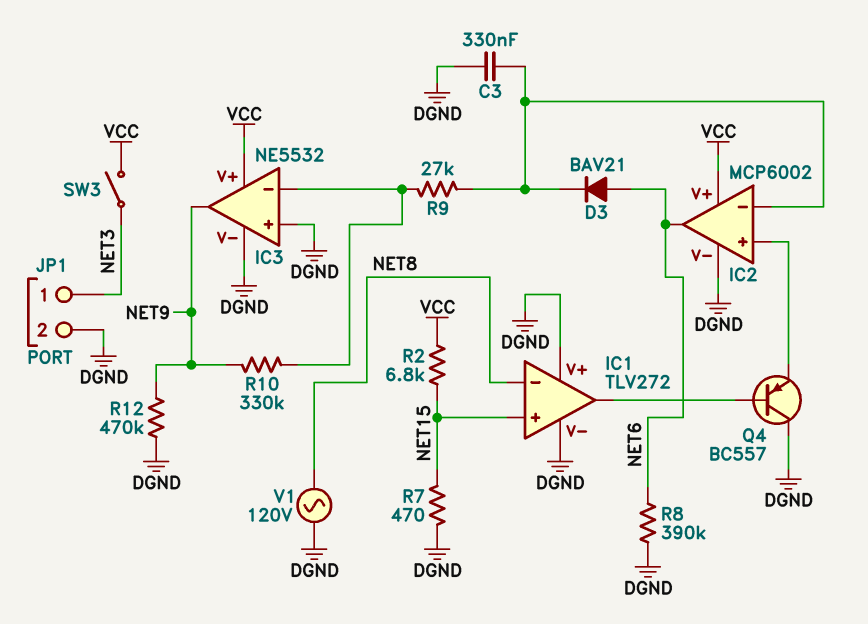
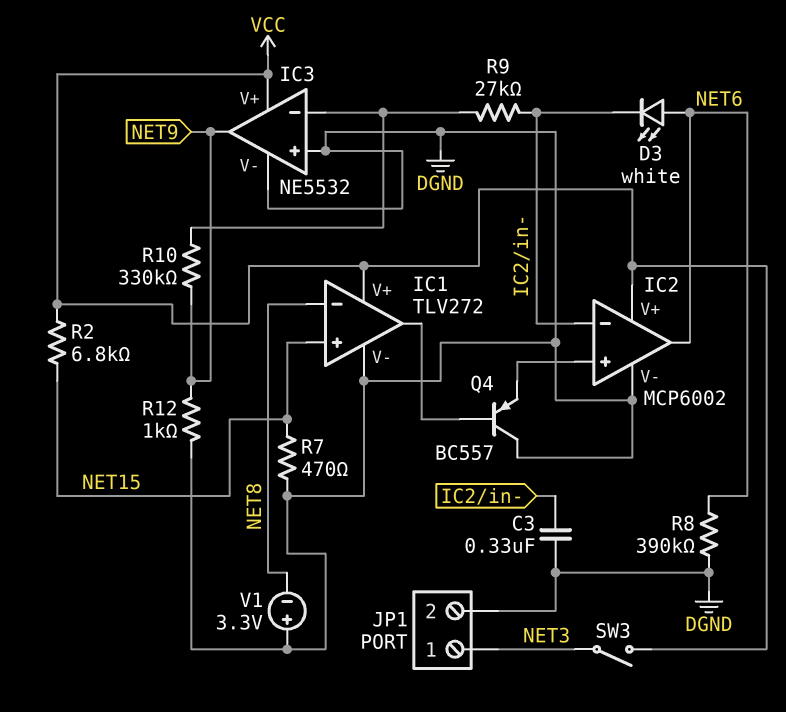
D3: diode BAV21 (A NET6, K IC2/in-) -> LED white (A NET6, K IC2/in-)
IC1 pin V+: DGND -> VCC
R12: 470k (DGND, NET9) -> 1k (DGND, NET9)
V1: AC 120V (DGND, NET8) -> 3.3V (plus DGND, minus NET8)

